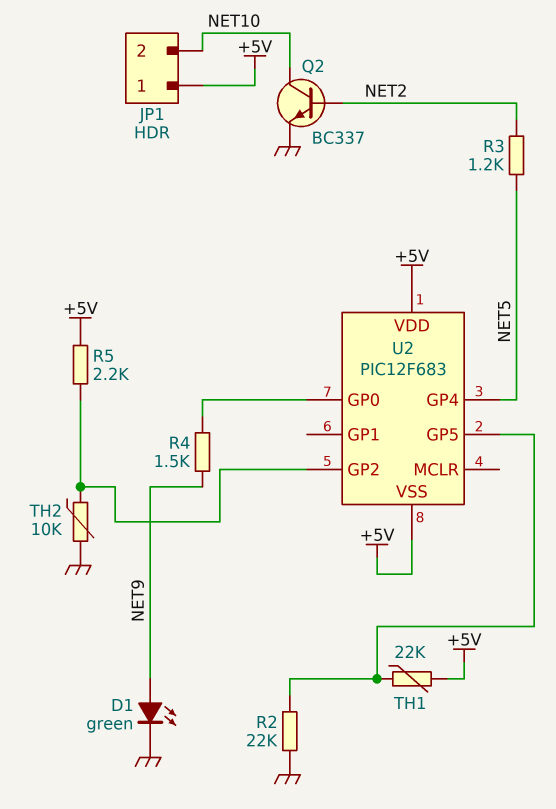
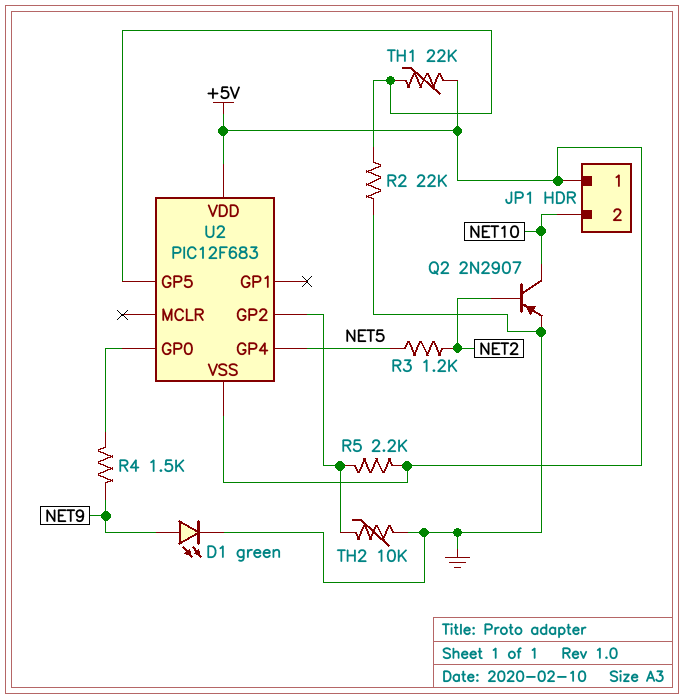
Q2: NPN BC337 (B NET2, C NET10, E GND) -> PNP 2N2907 (B NET2, C NET10, E GND)

